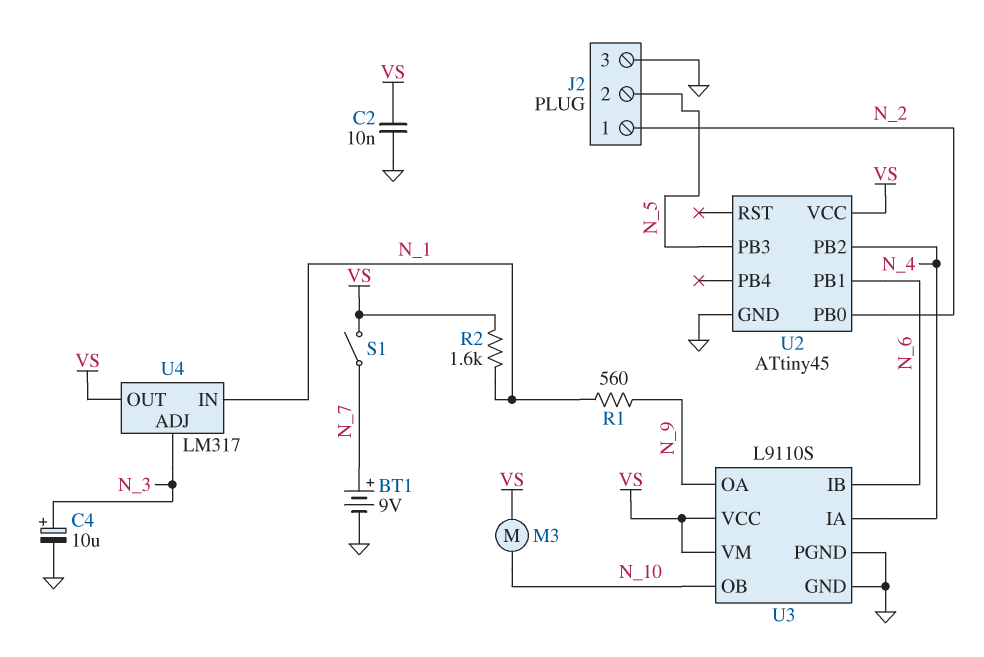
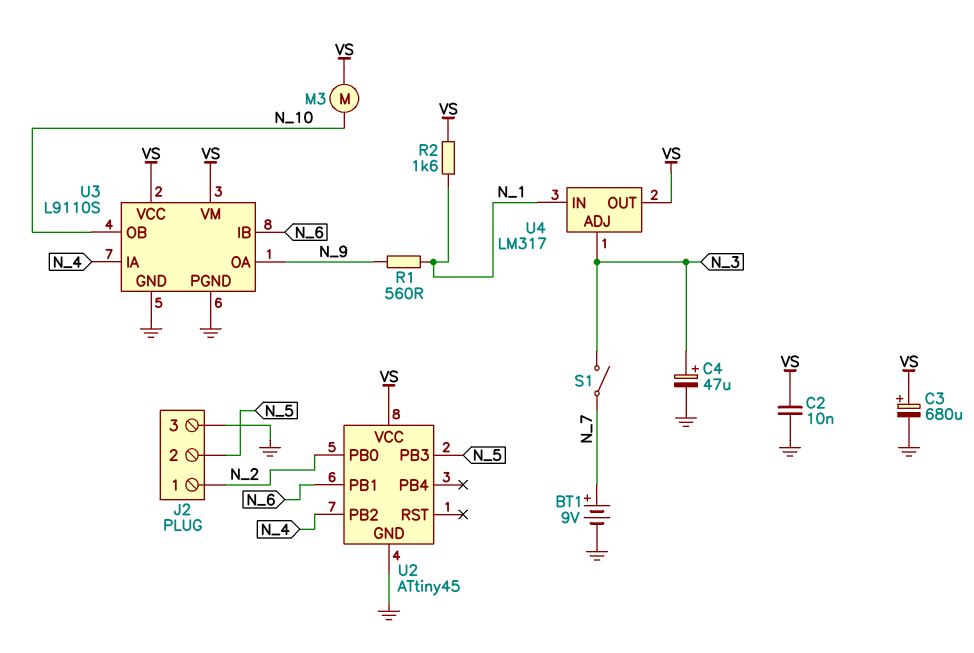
C3: none -> 680uF (plus VS, minus GND)
C4: 10uF (plus N_3, minus GND) -> 47uF (plus N_3, minus GND)
S1: switch (N_7, VS) -> switch (N_3, N_7)

